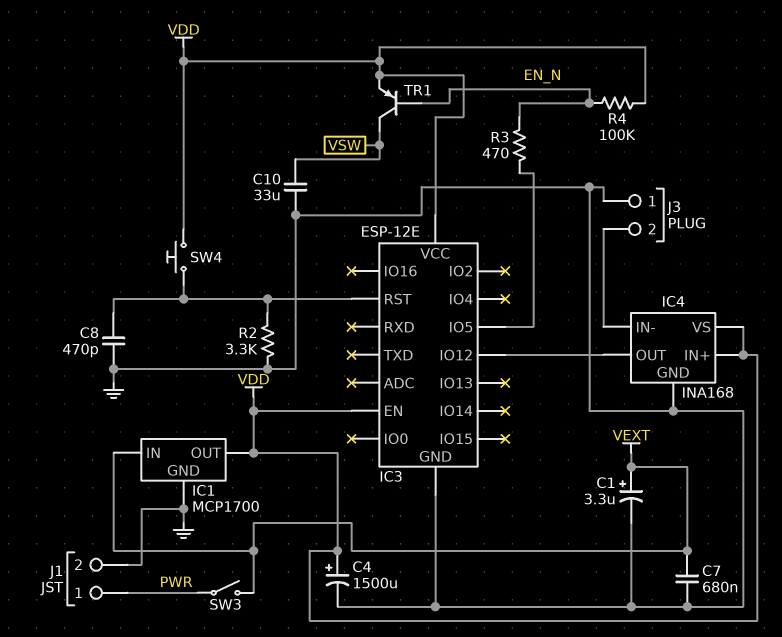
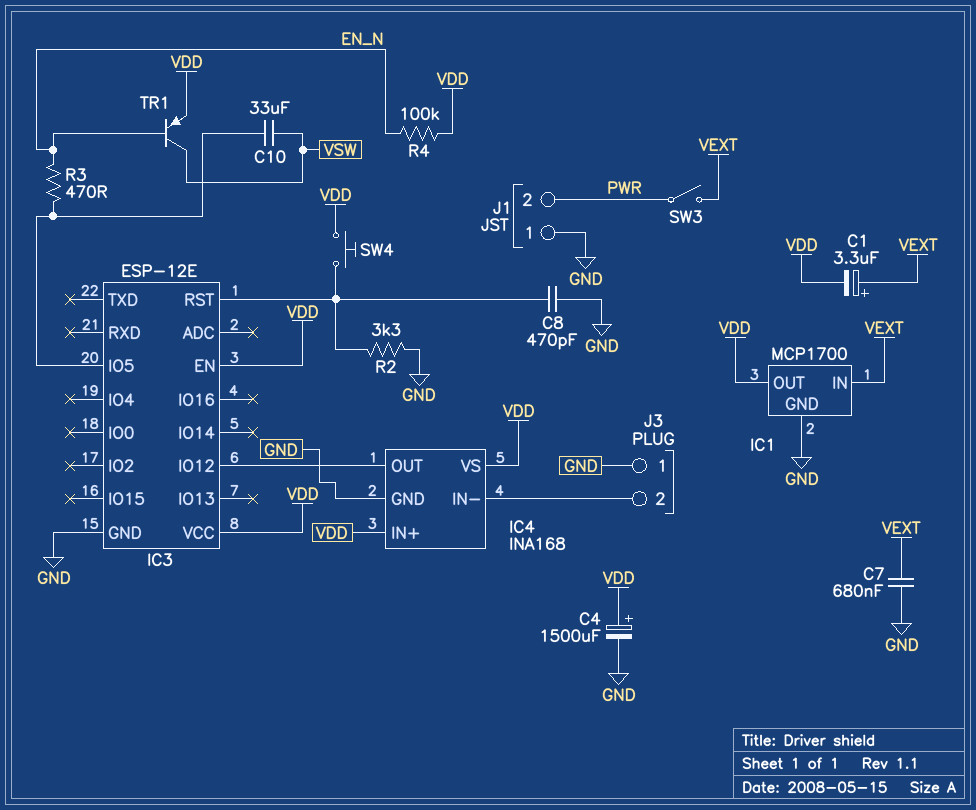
C1: 3.3uF (plus VEXT, minus GND) -> 3.3uF (plus VEXT, minus VDD)
C10: 33uF (GND, VSW) -> 33uF (IC3/IO5, VSW)
J1 pin 1: PWR -> GND
J1 pin 2: GND -> PWR

